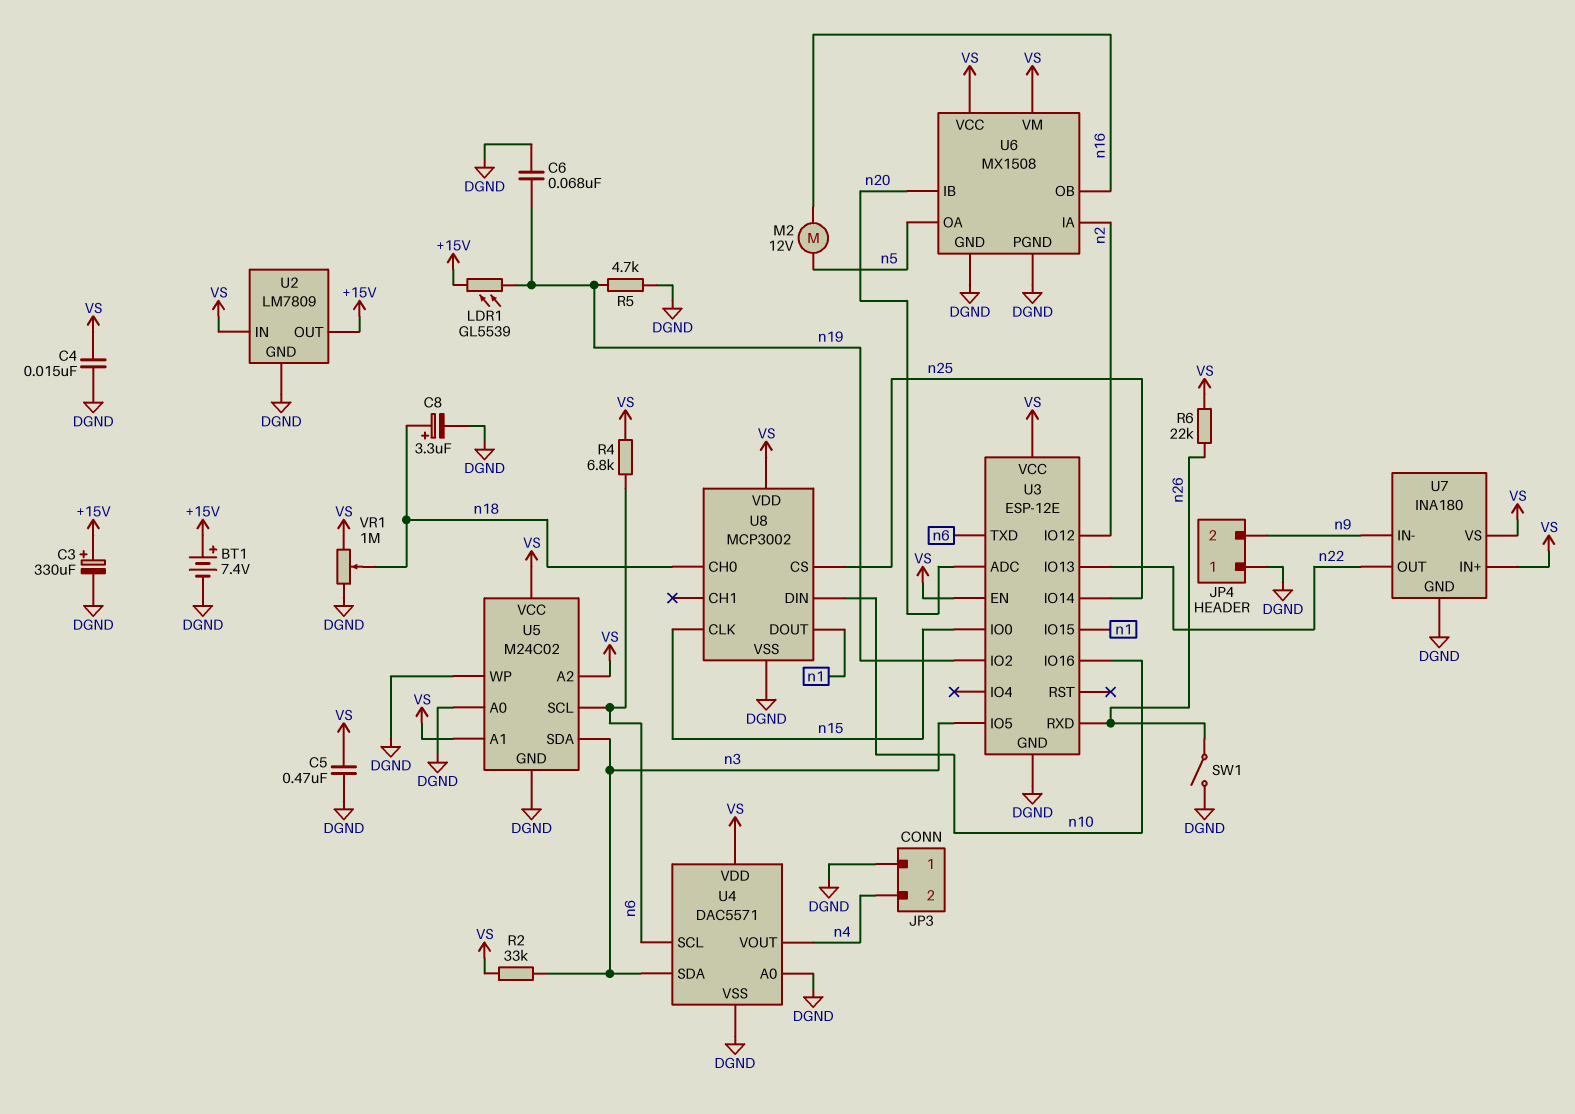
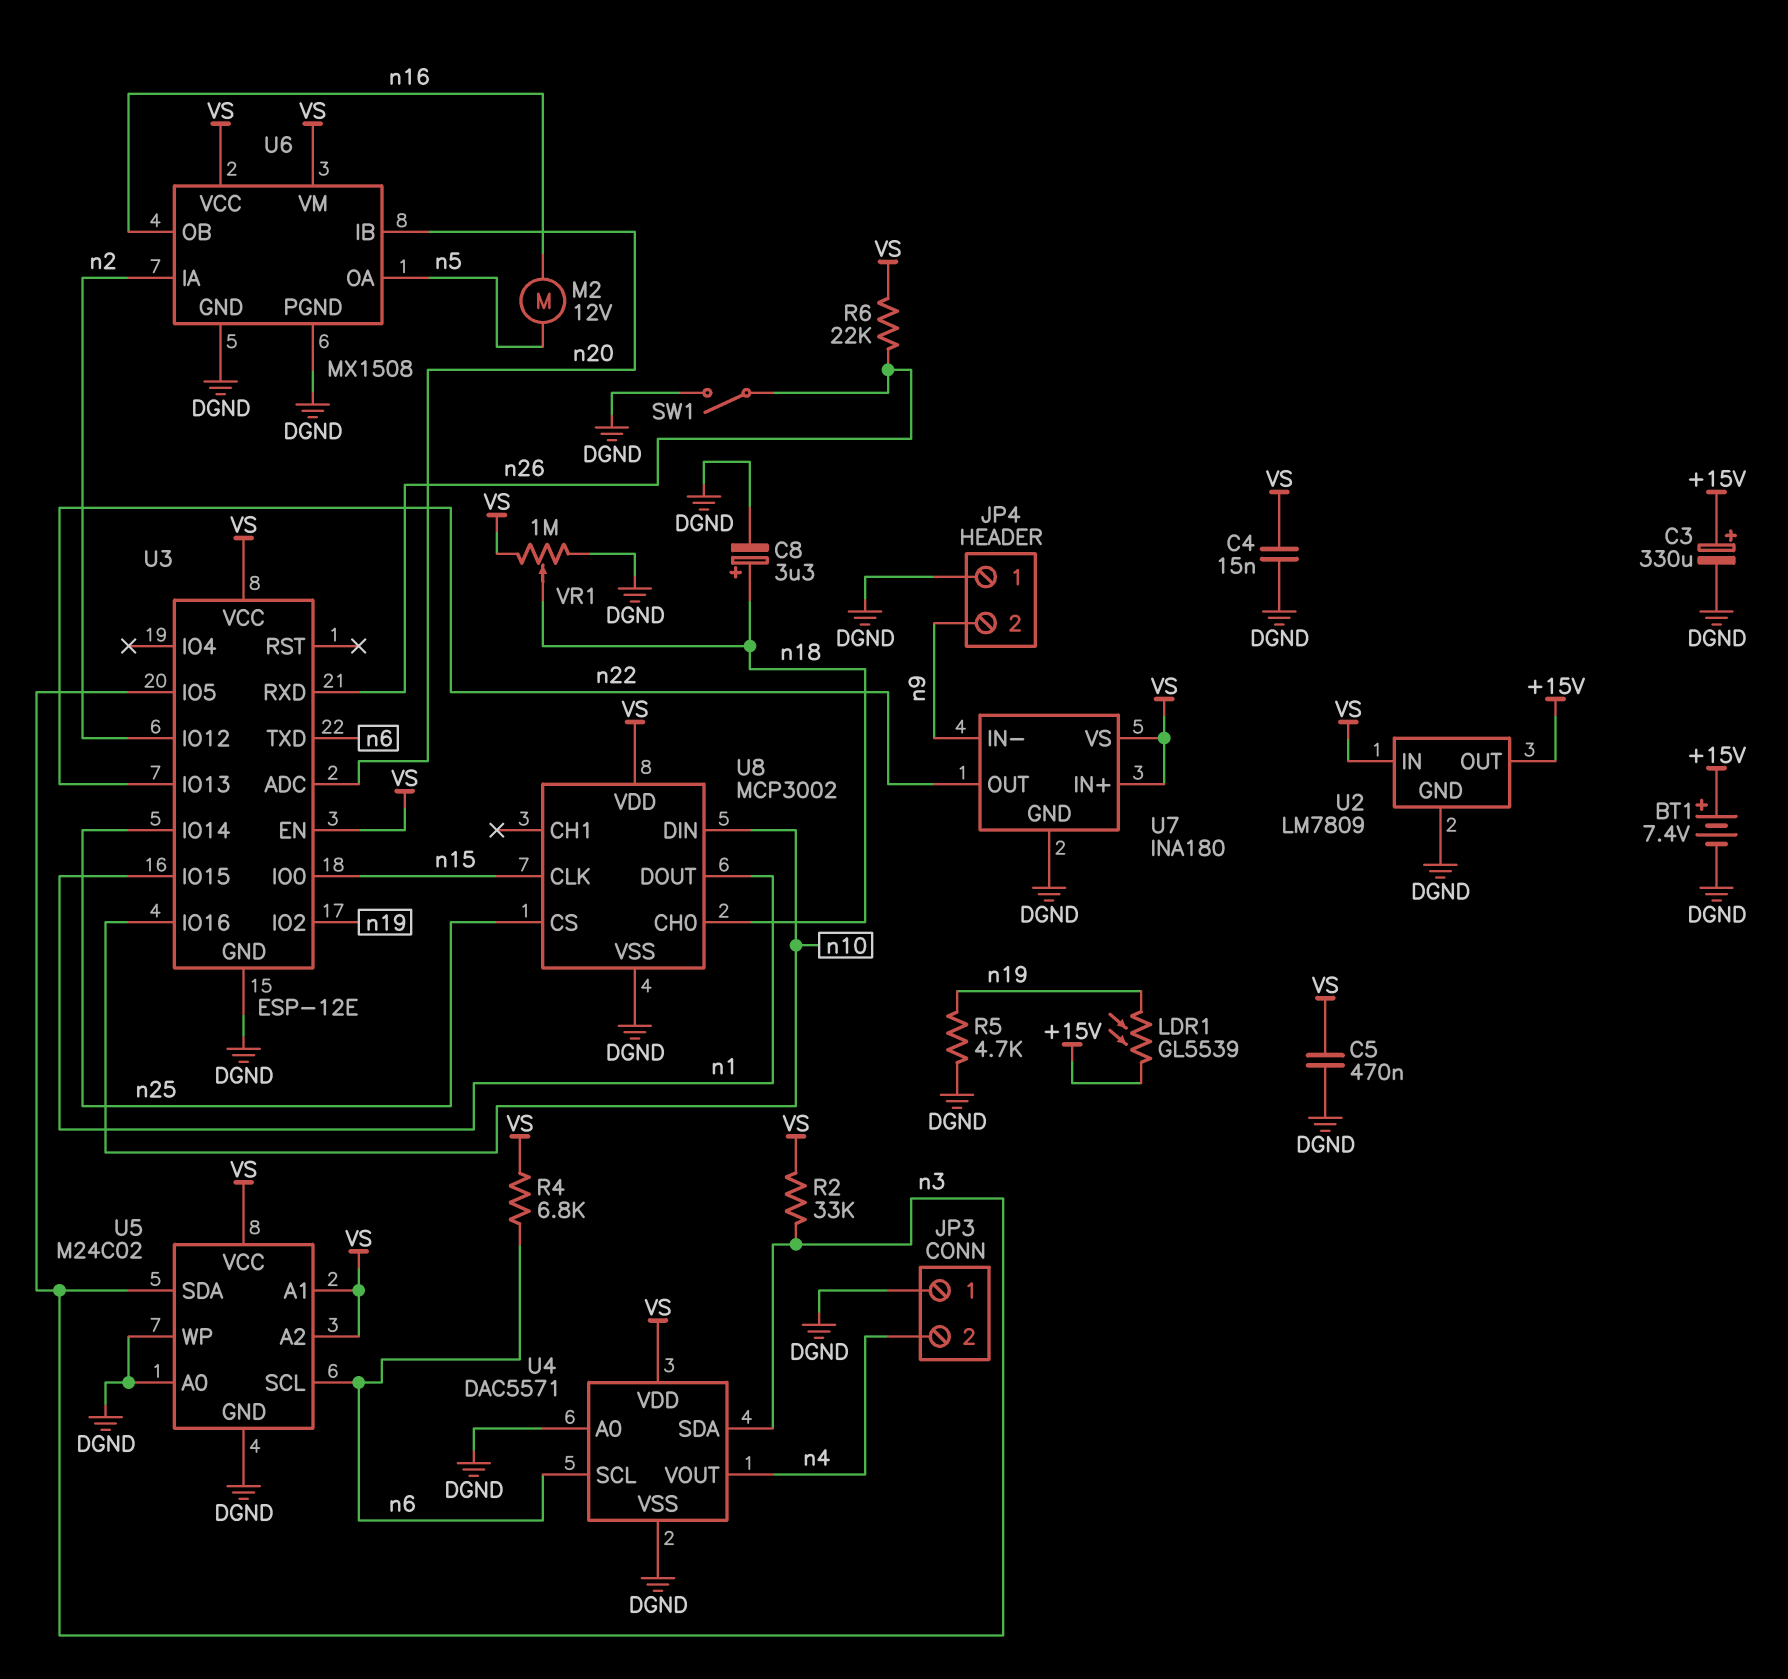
C6: 68nF (DGND, n19) -> none

